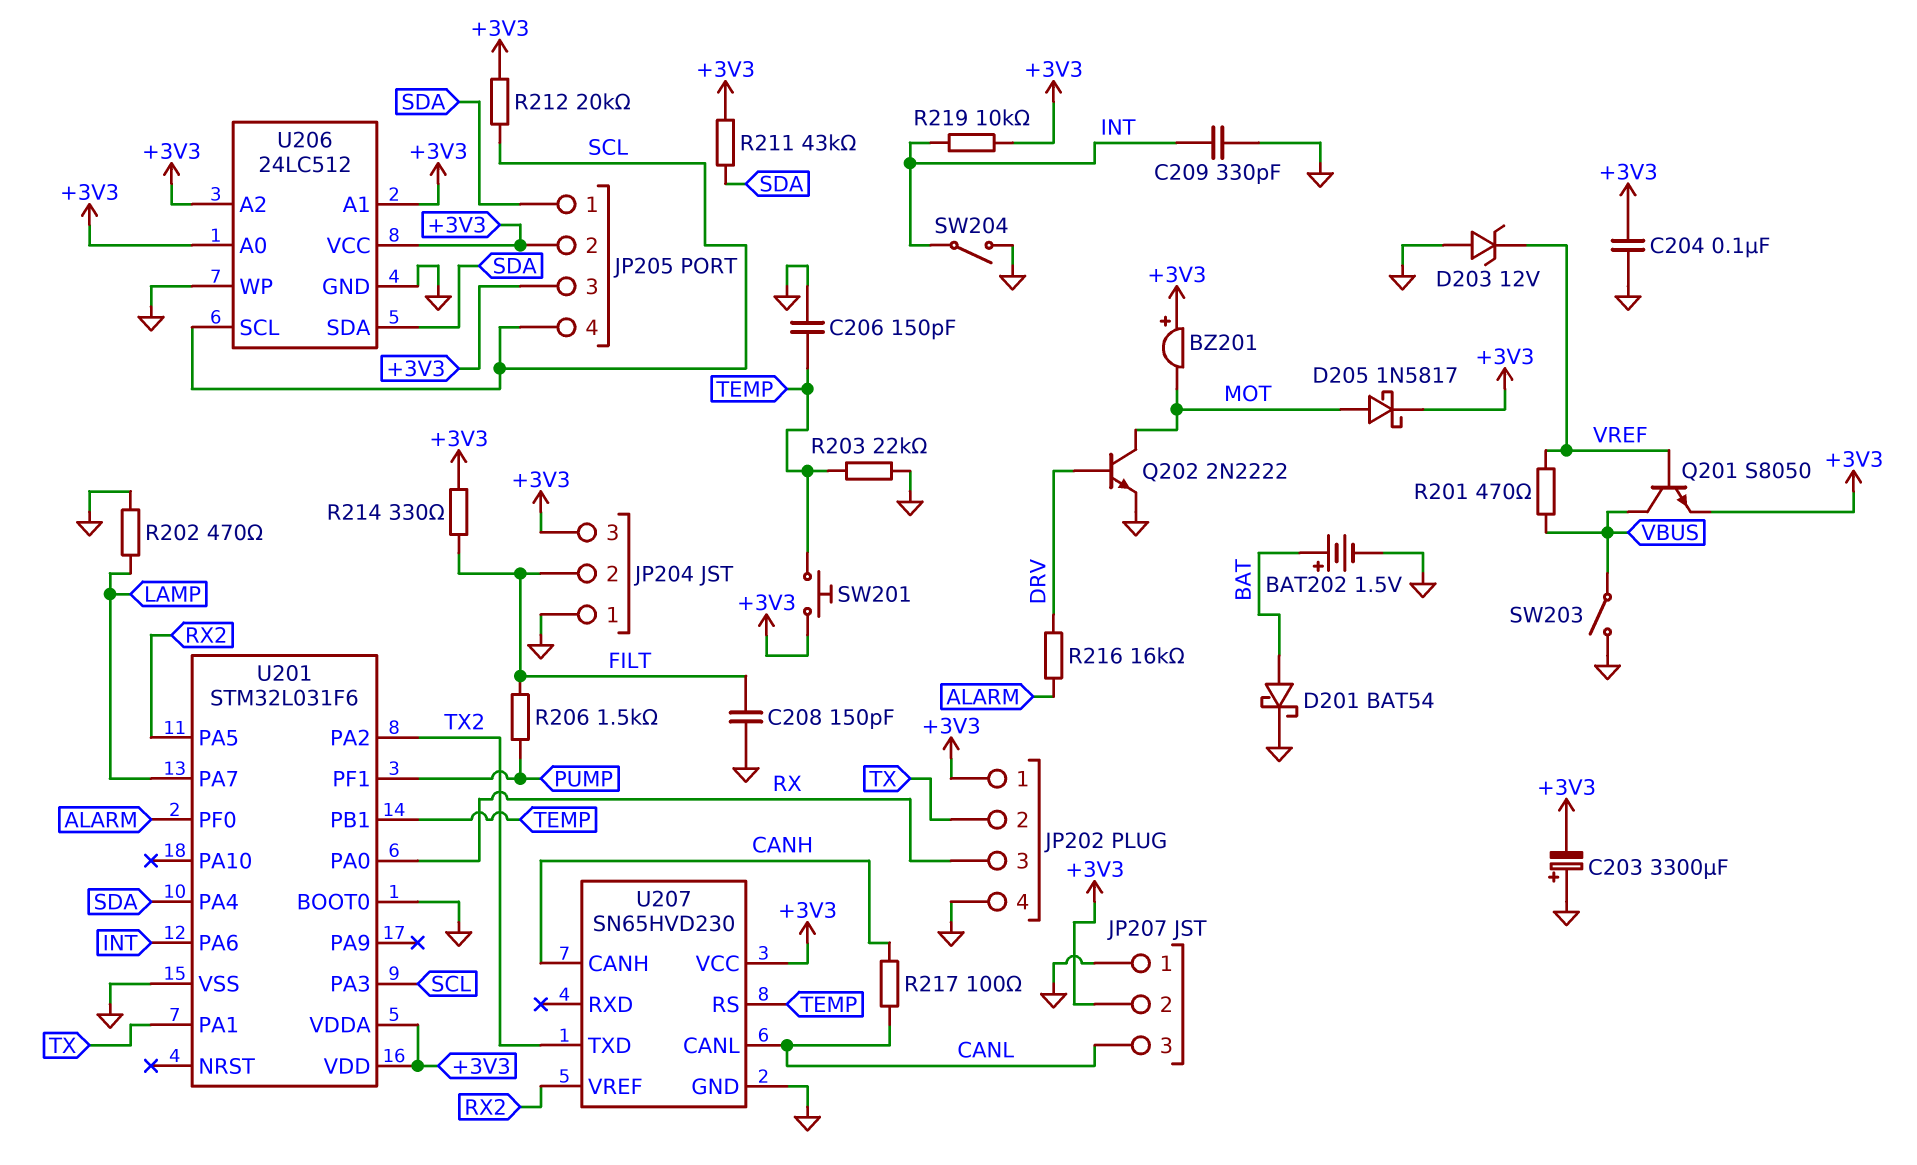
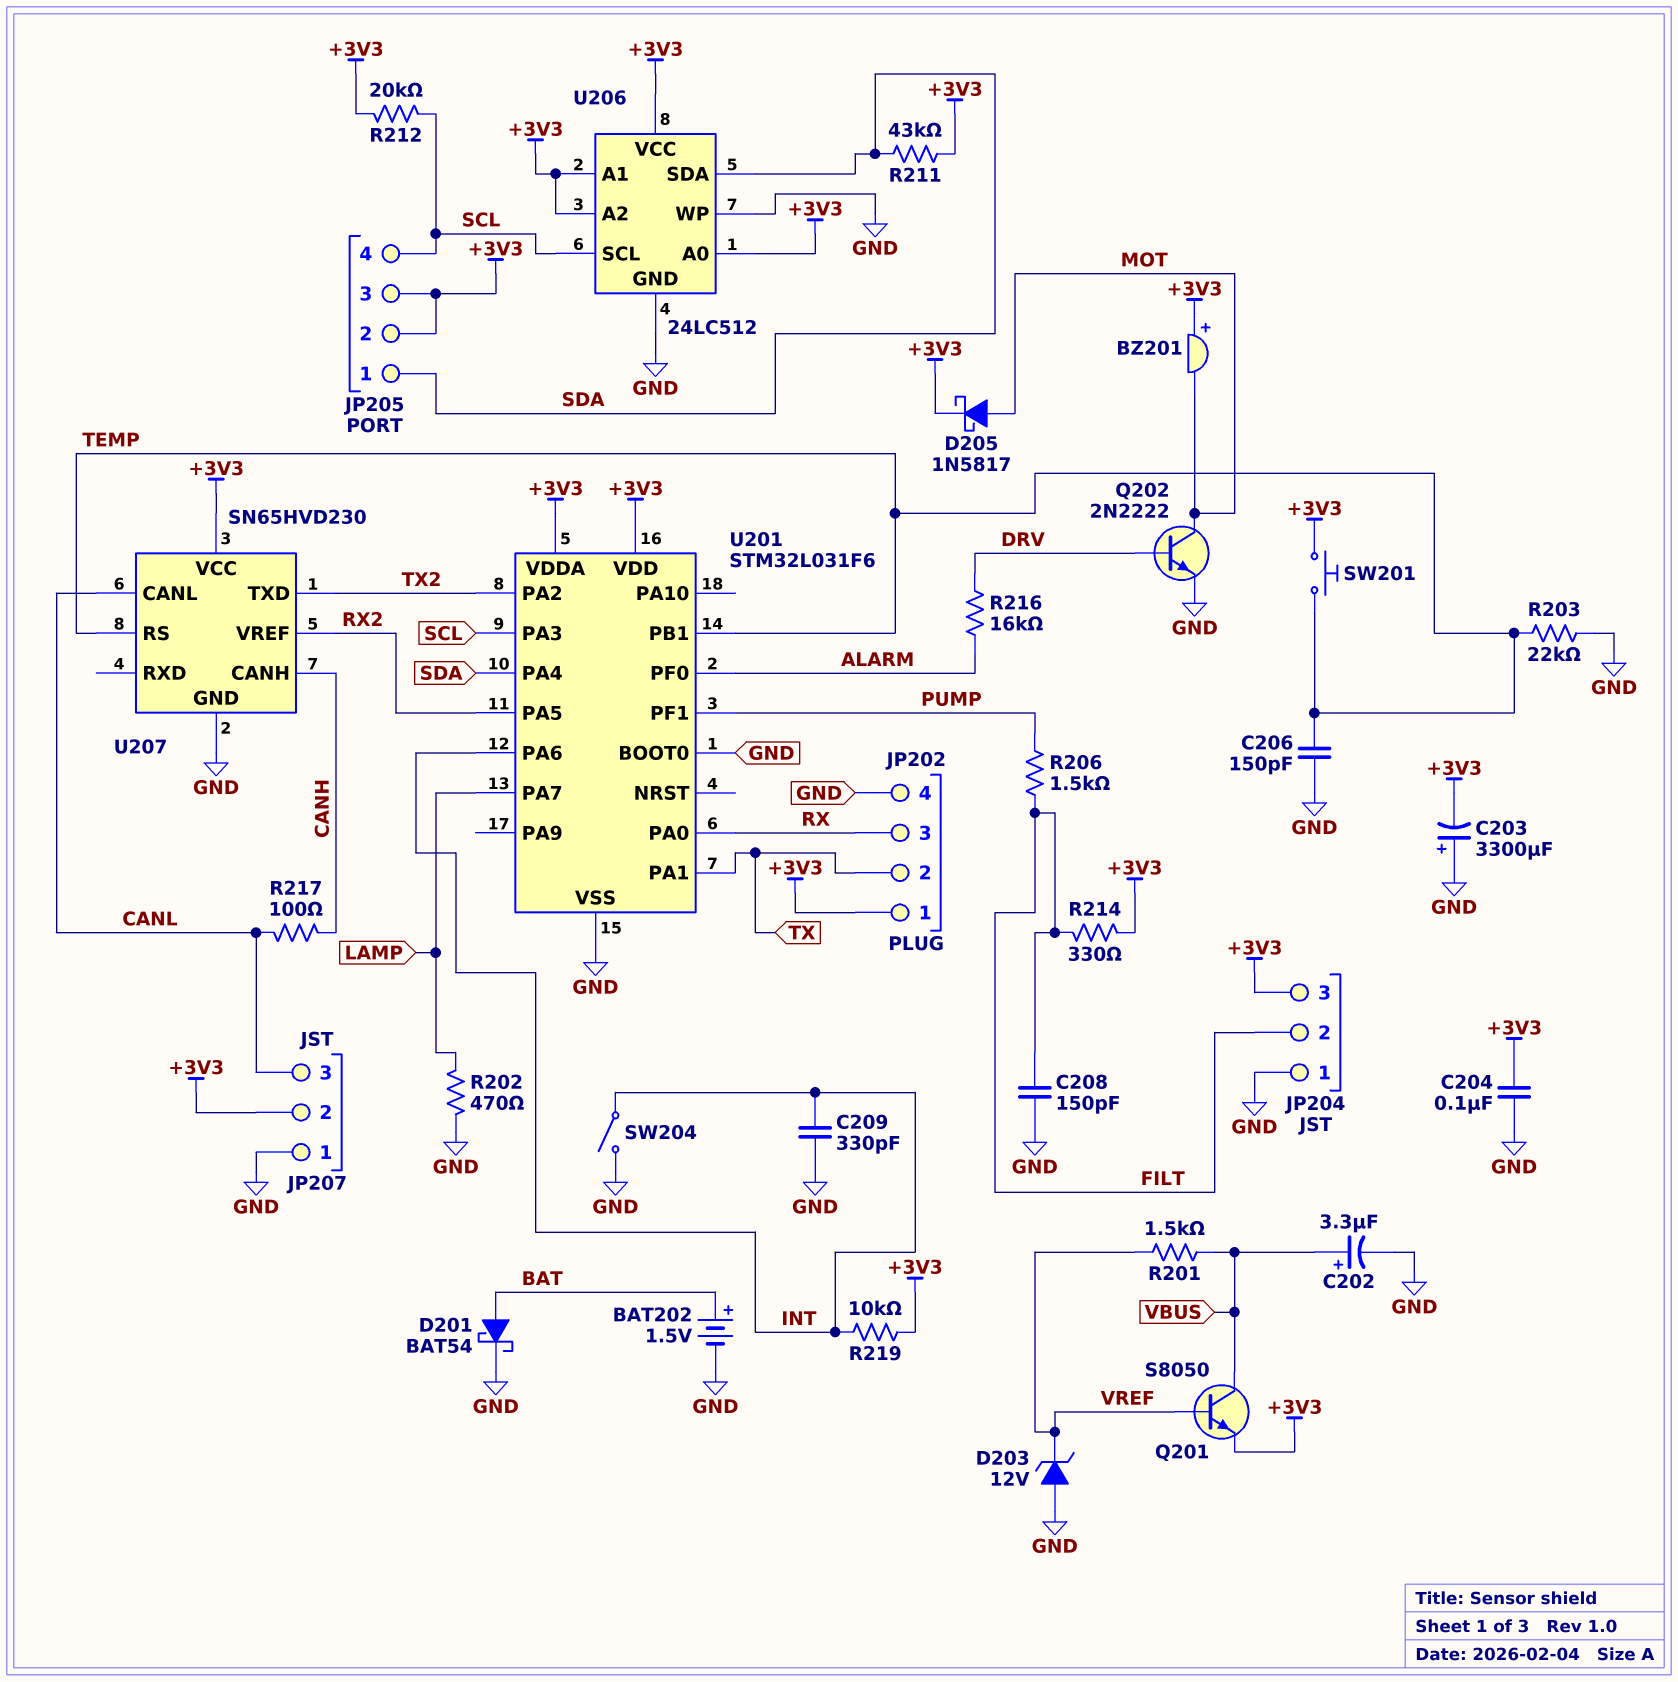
C202: none -> 3.3uF (plus VBUS, minus GND)
R201: 470 (VBUS, VREF) -> 1.5k (VBUS, VREF)
SW203: switch (GND, VBUS) -> none

